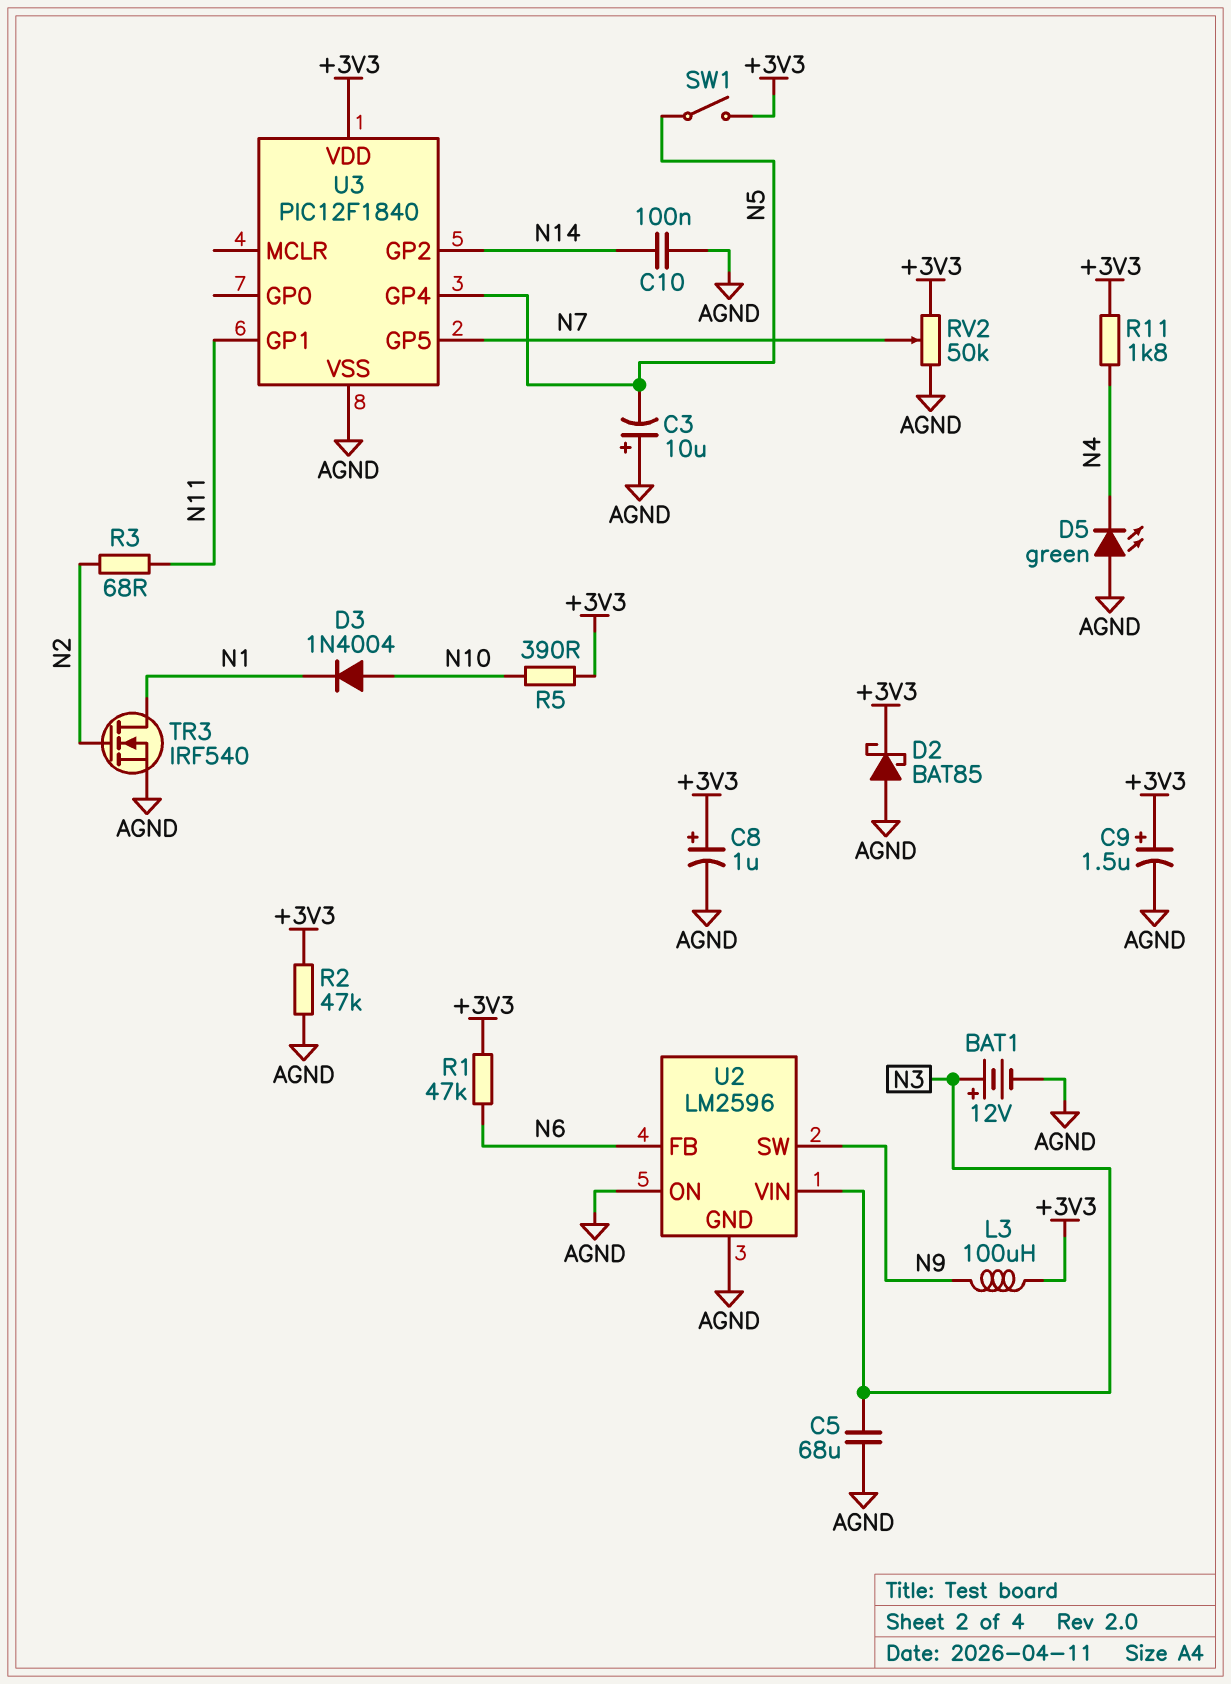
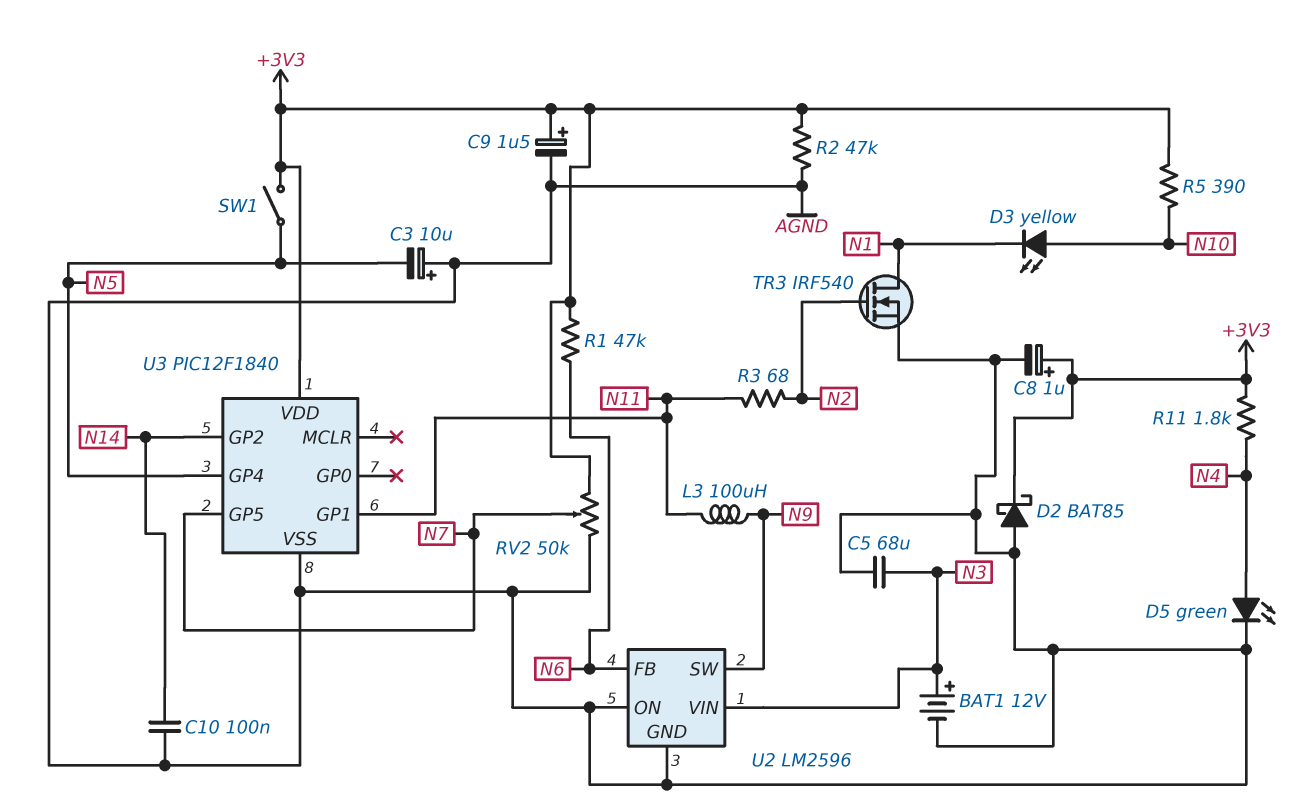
D3: diode 1N4004 (A N10, K N1) -> LED yellow (A N10, K N1)
D5: LED green (A AGND, K N4) -> LED green (A N4, K AGND)
L3: 100uH (+3V3, N9) -> 100uH (N9, N11)

